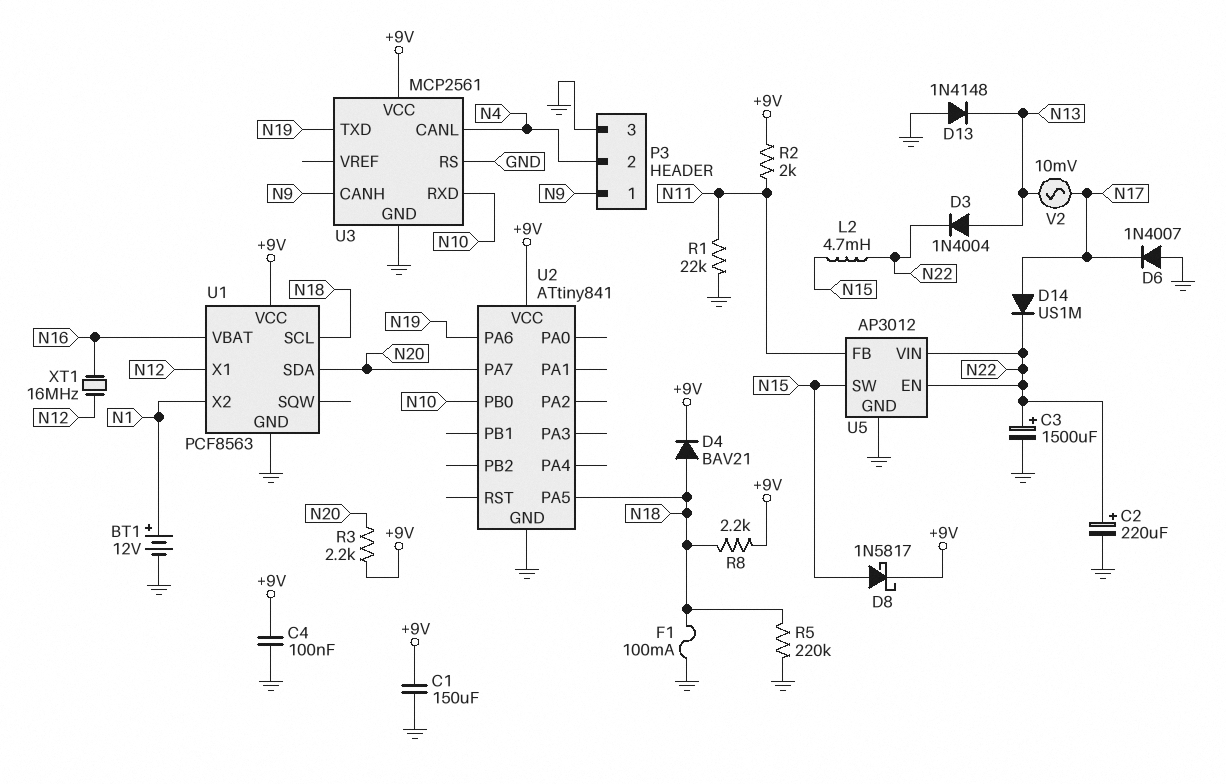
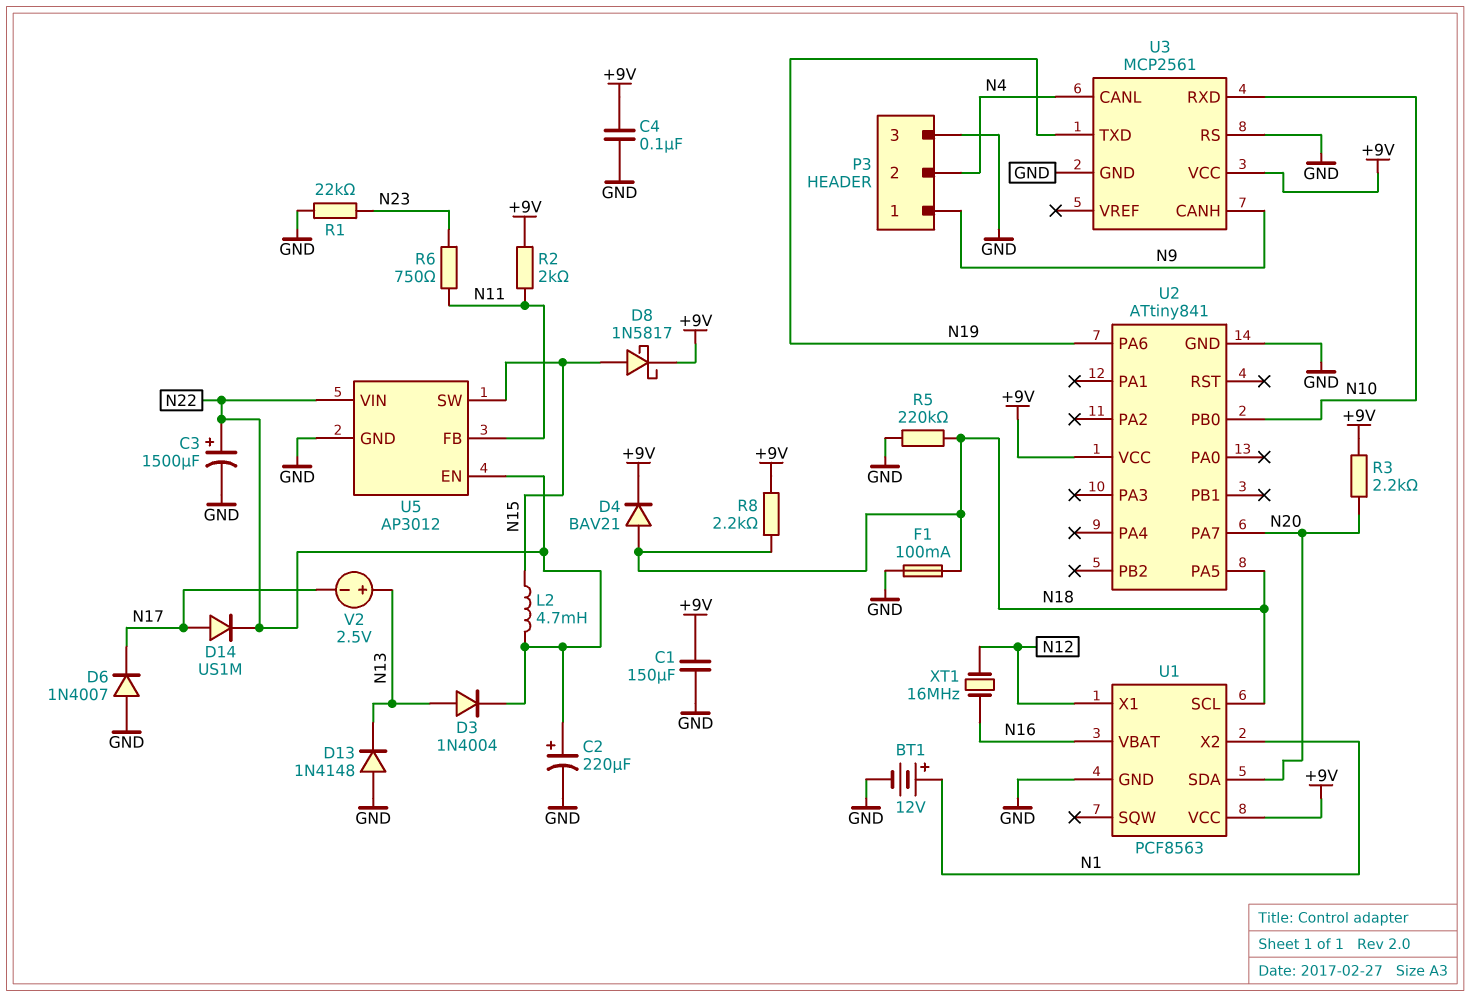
R1: 22k (GND, N11) -> 22k (GND, N23)
R6: none -> 750 (N11, N23)
V2: AC 10mV (N13, N17) -> 2.5V (plus N13, minus N17)

